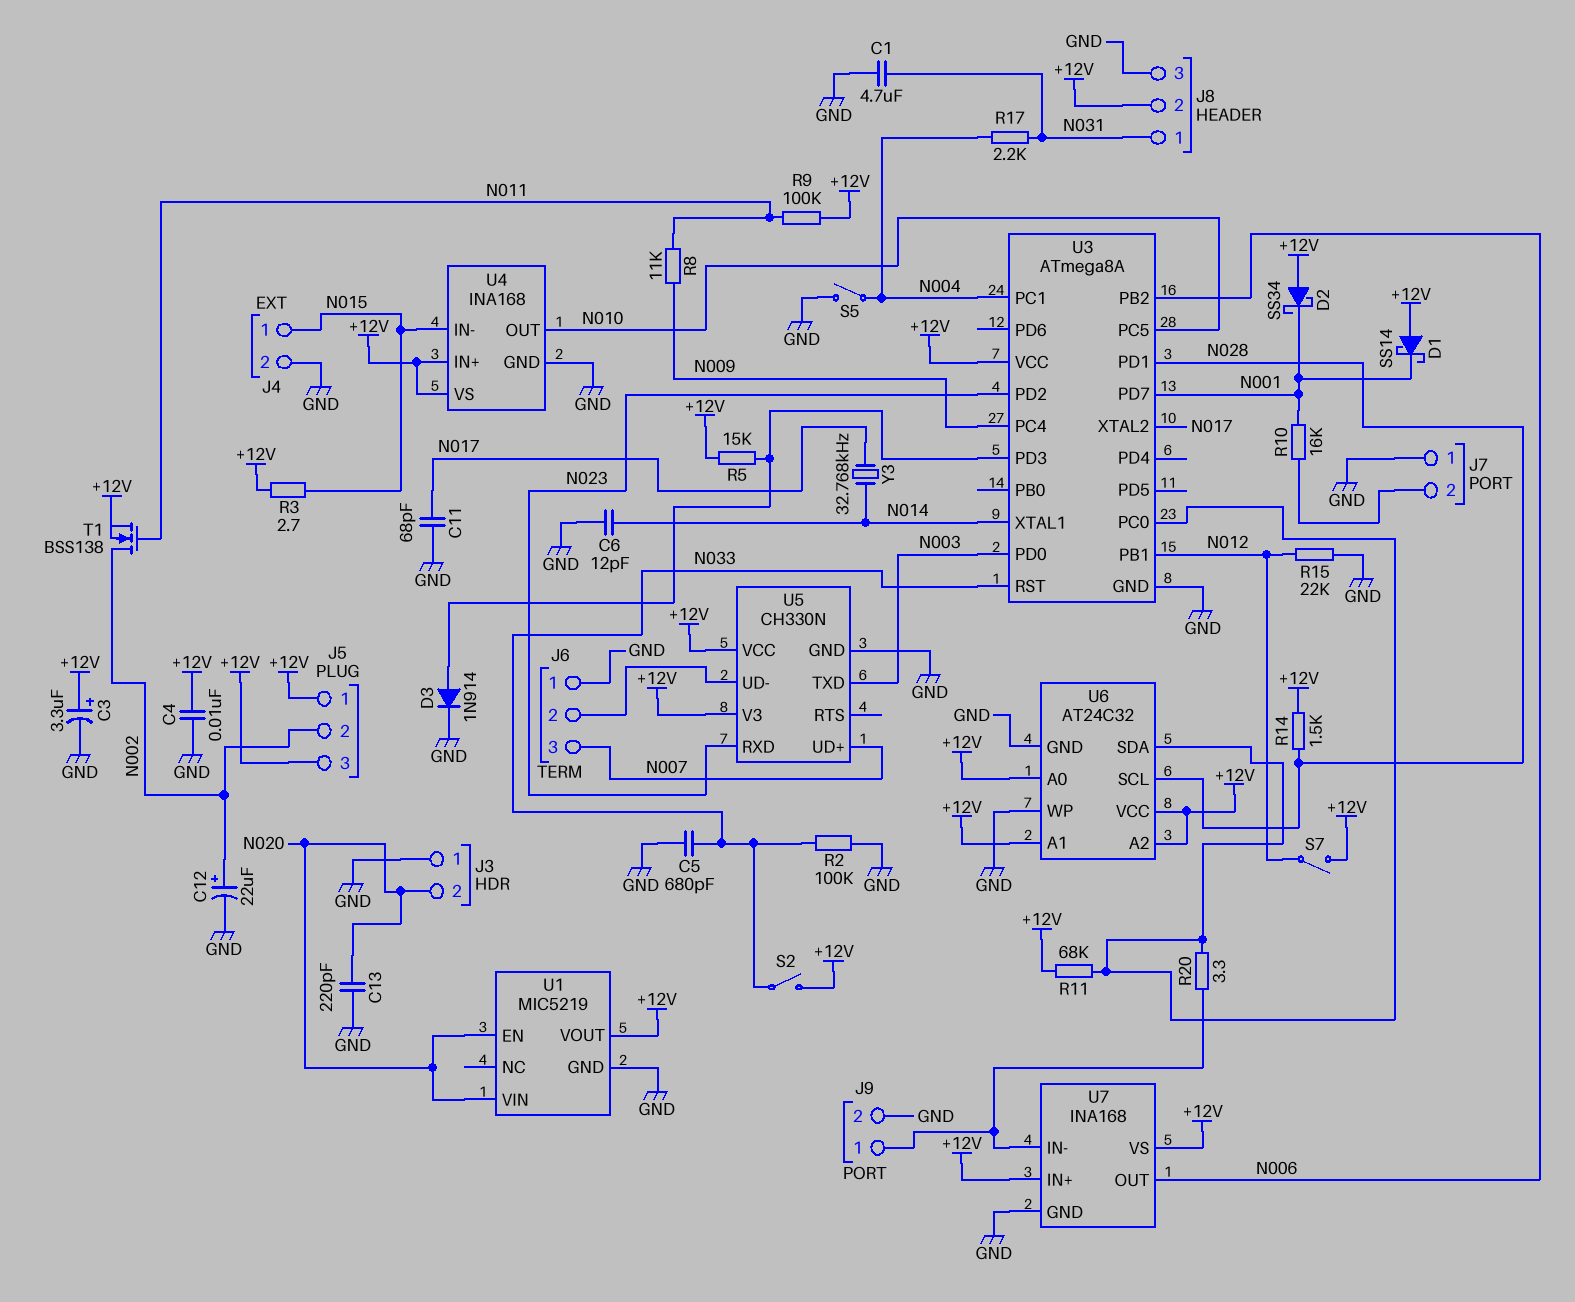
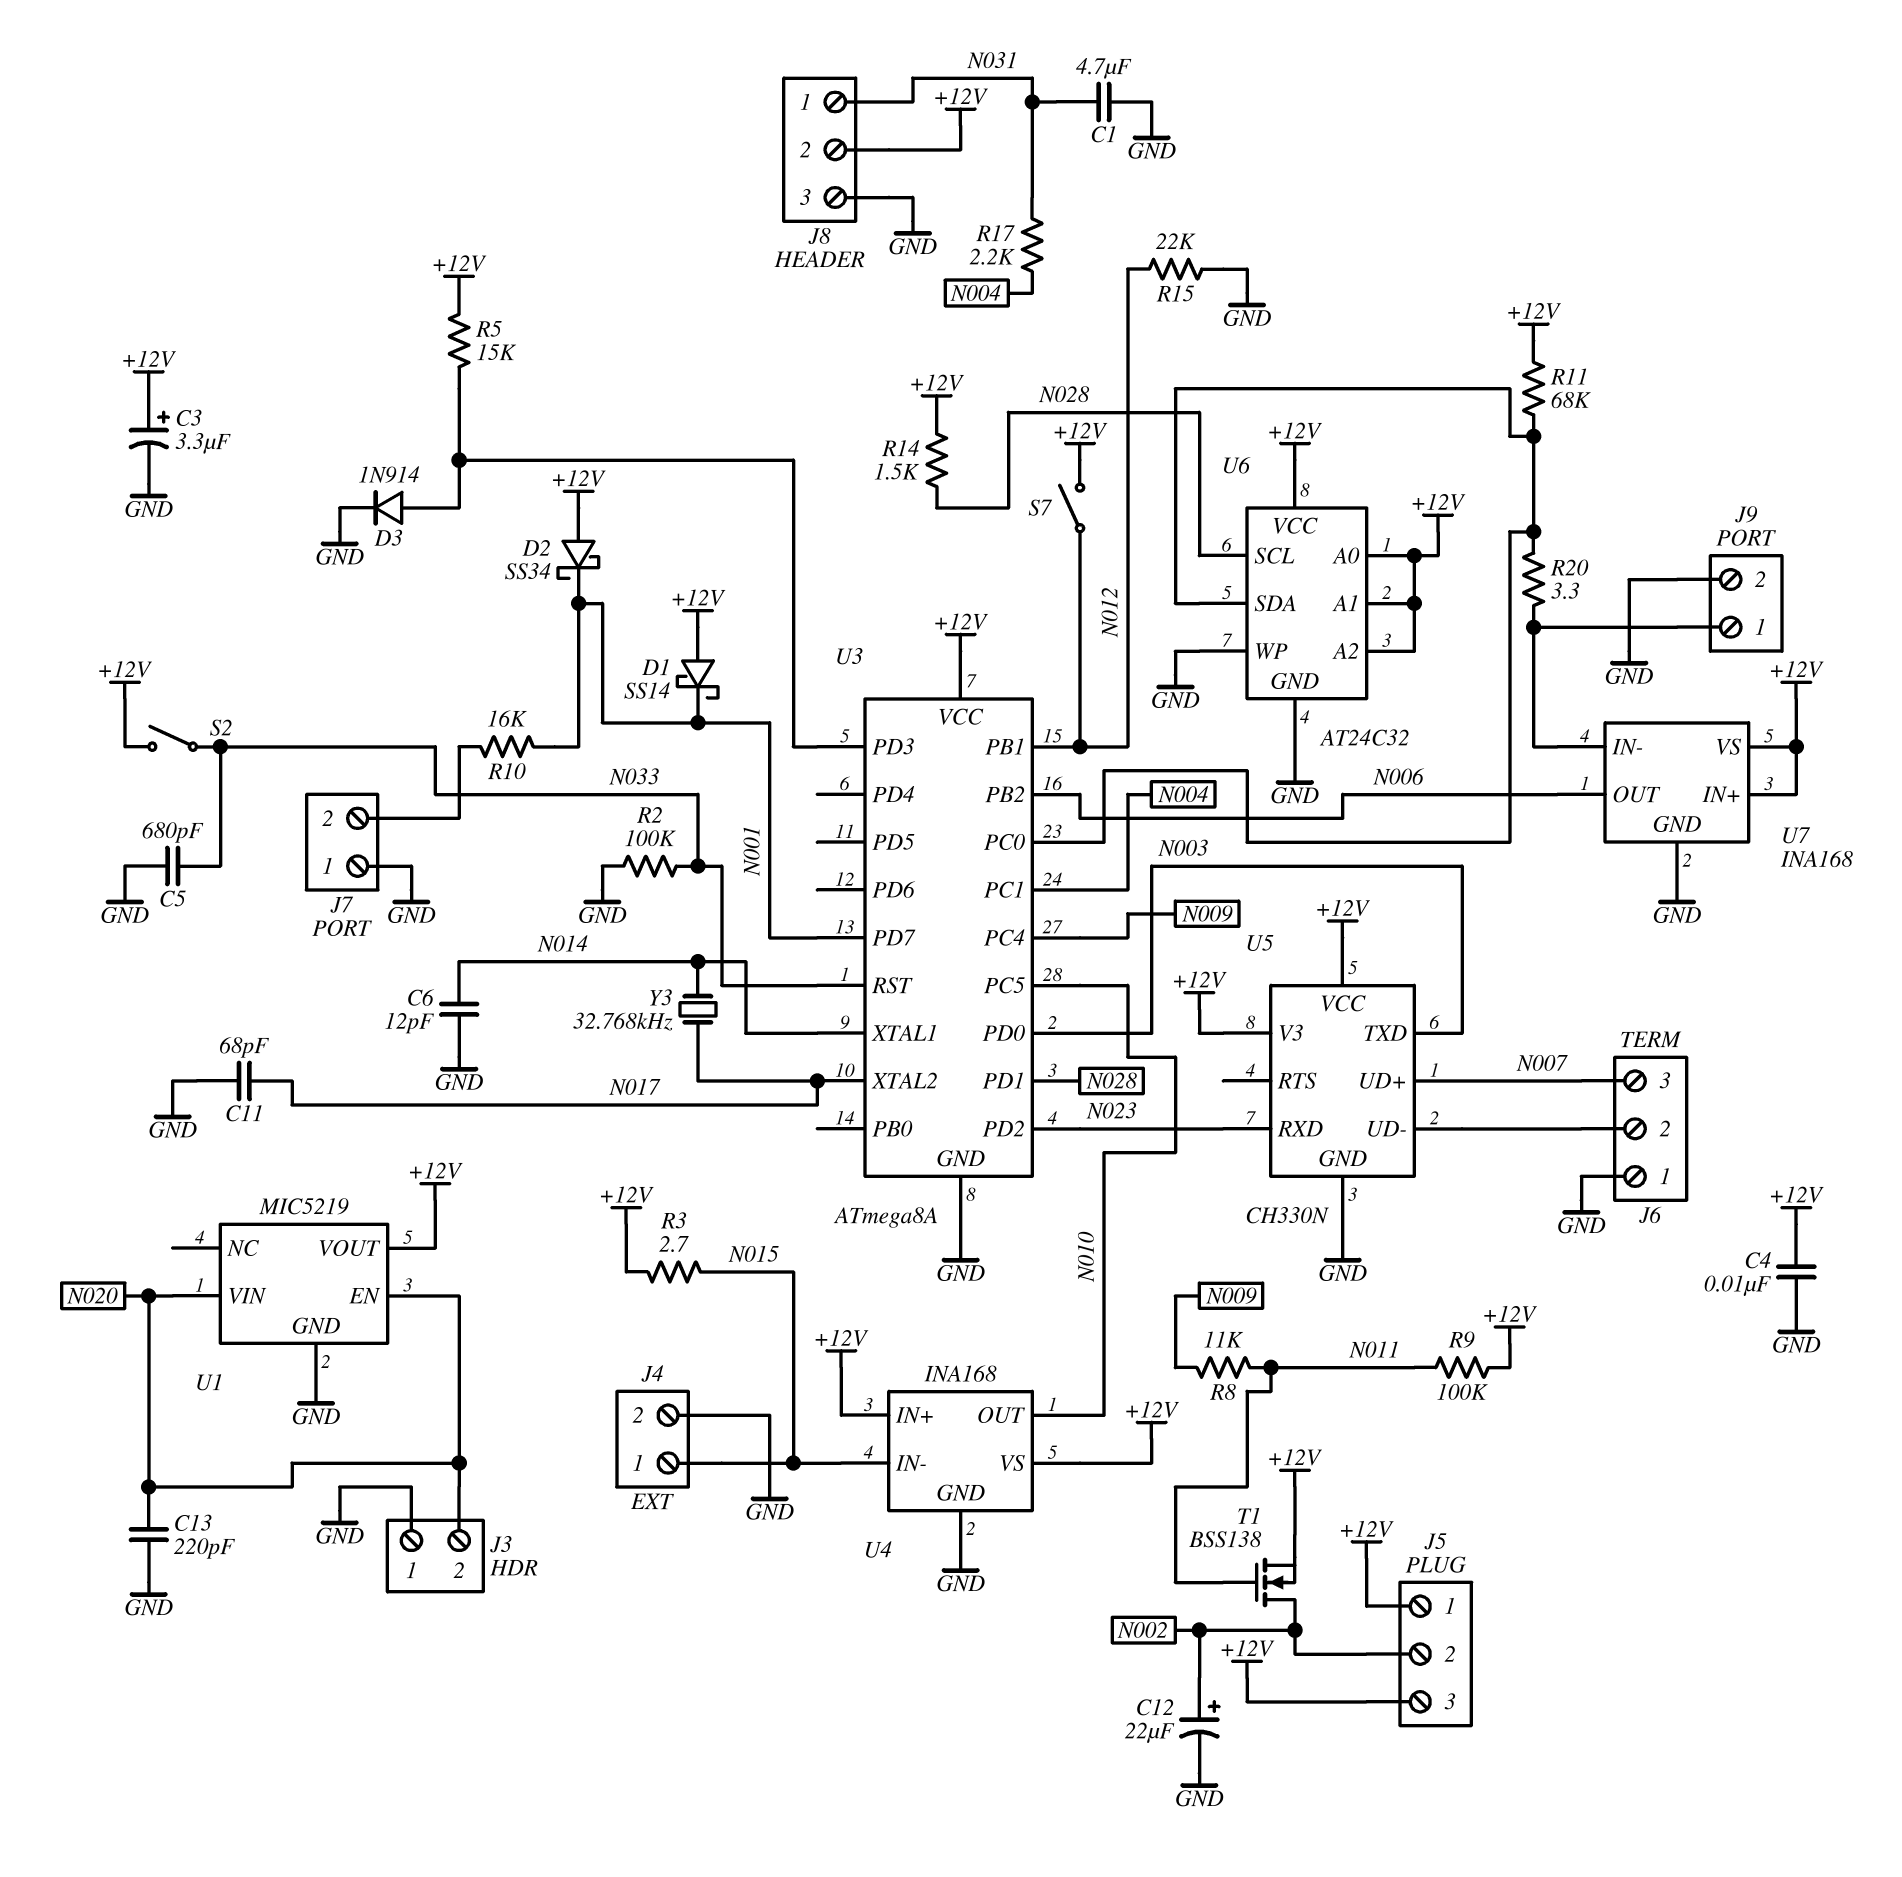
S5: switch (GND, N004) -> none

